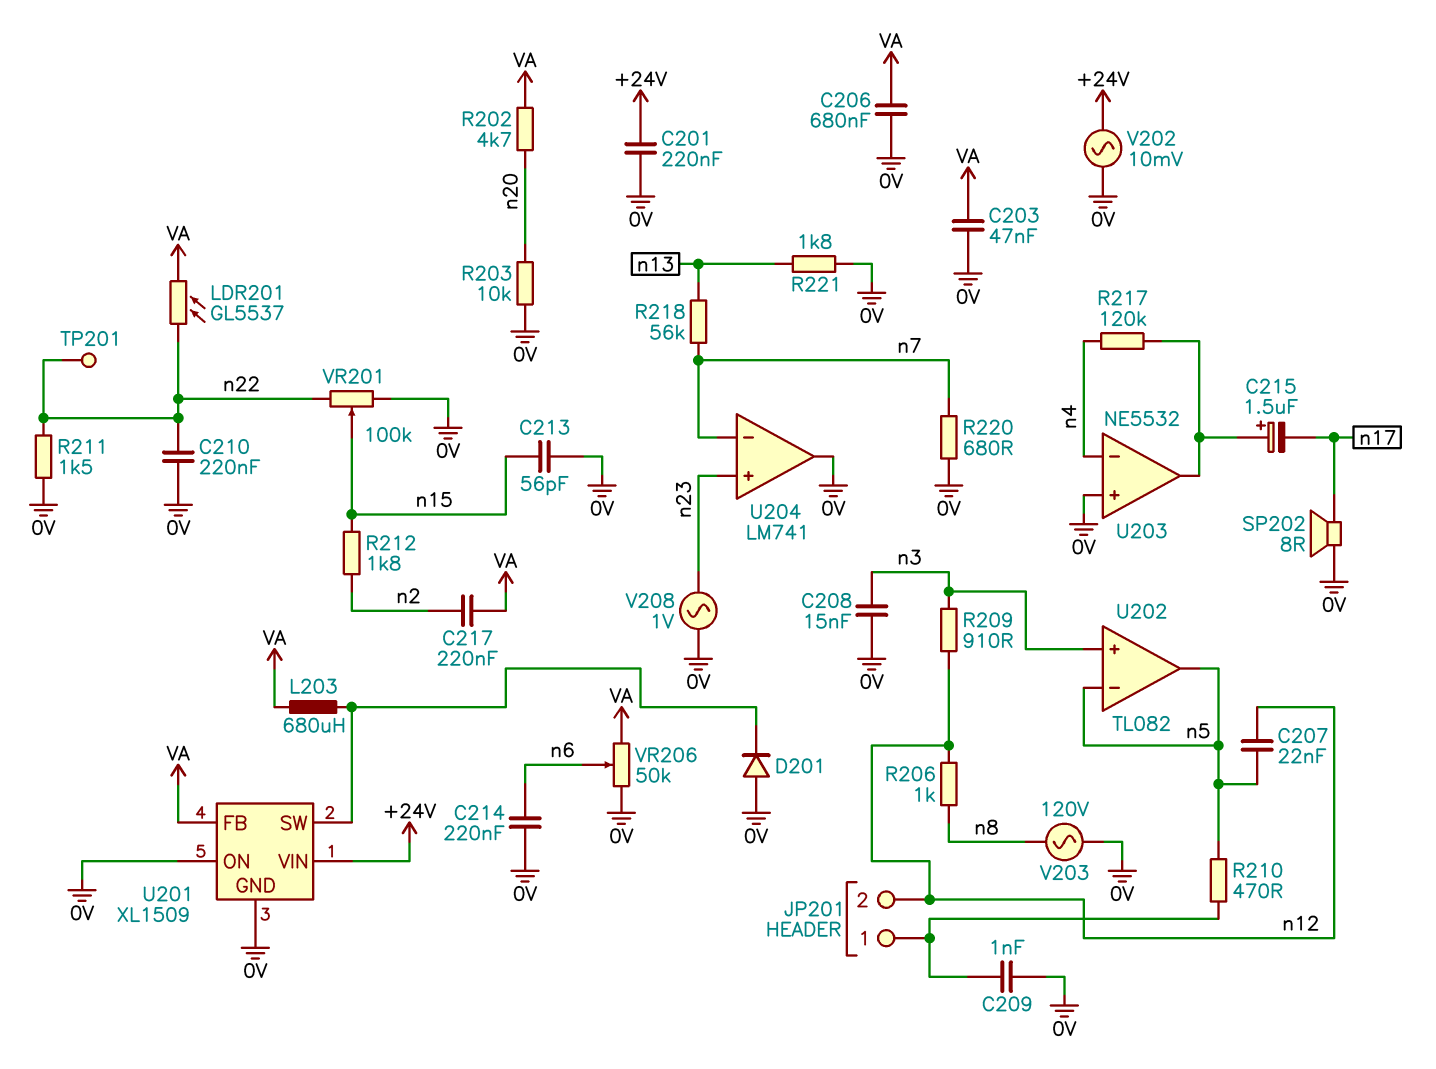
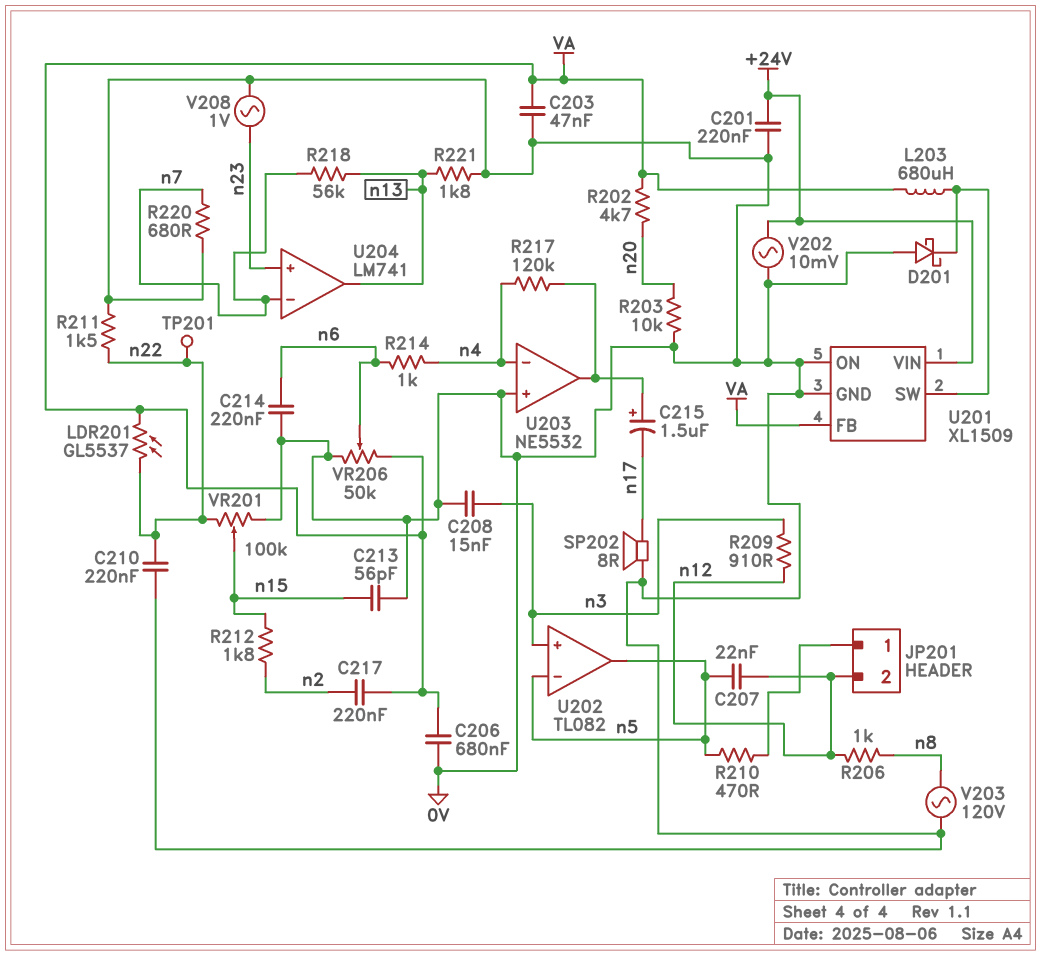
C209: 1nF (0V, JP201/1) -> none
D201: diode (A 0V, K U201/SW) -> schottky (A 0V, K U201/SW)
R214: none -> 1k (n4, n6)
U204 pin out: 0V -> n13

